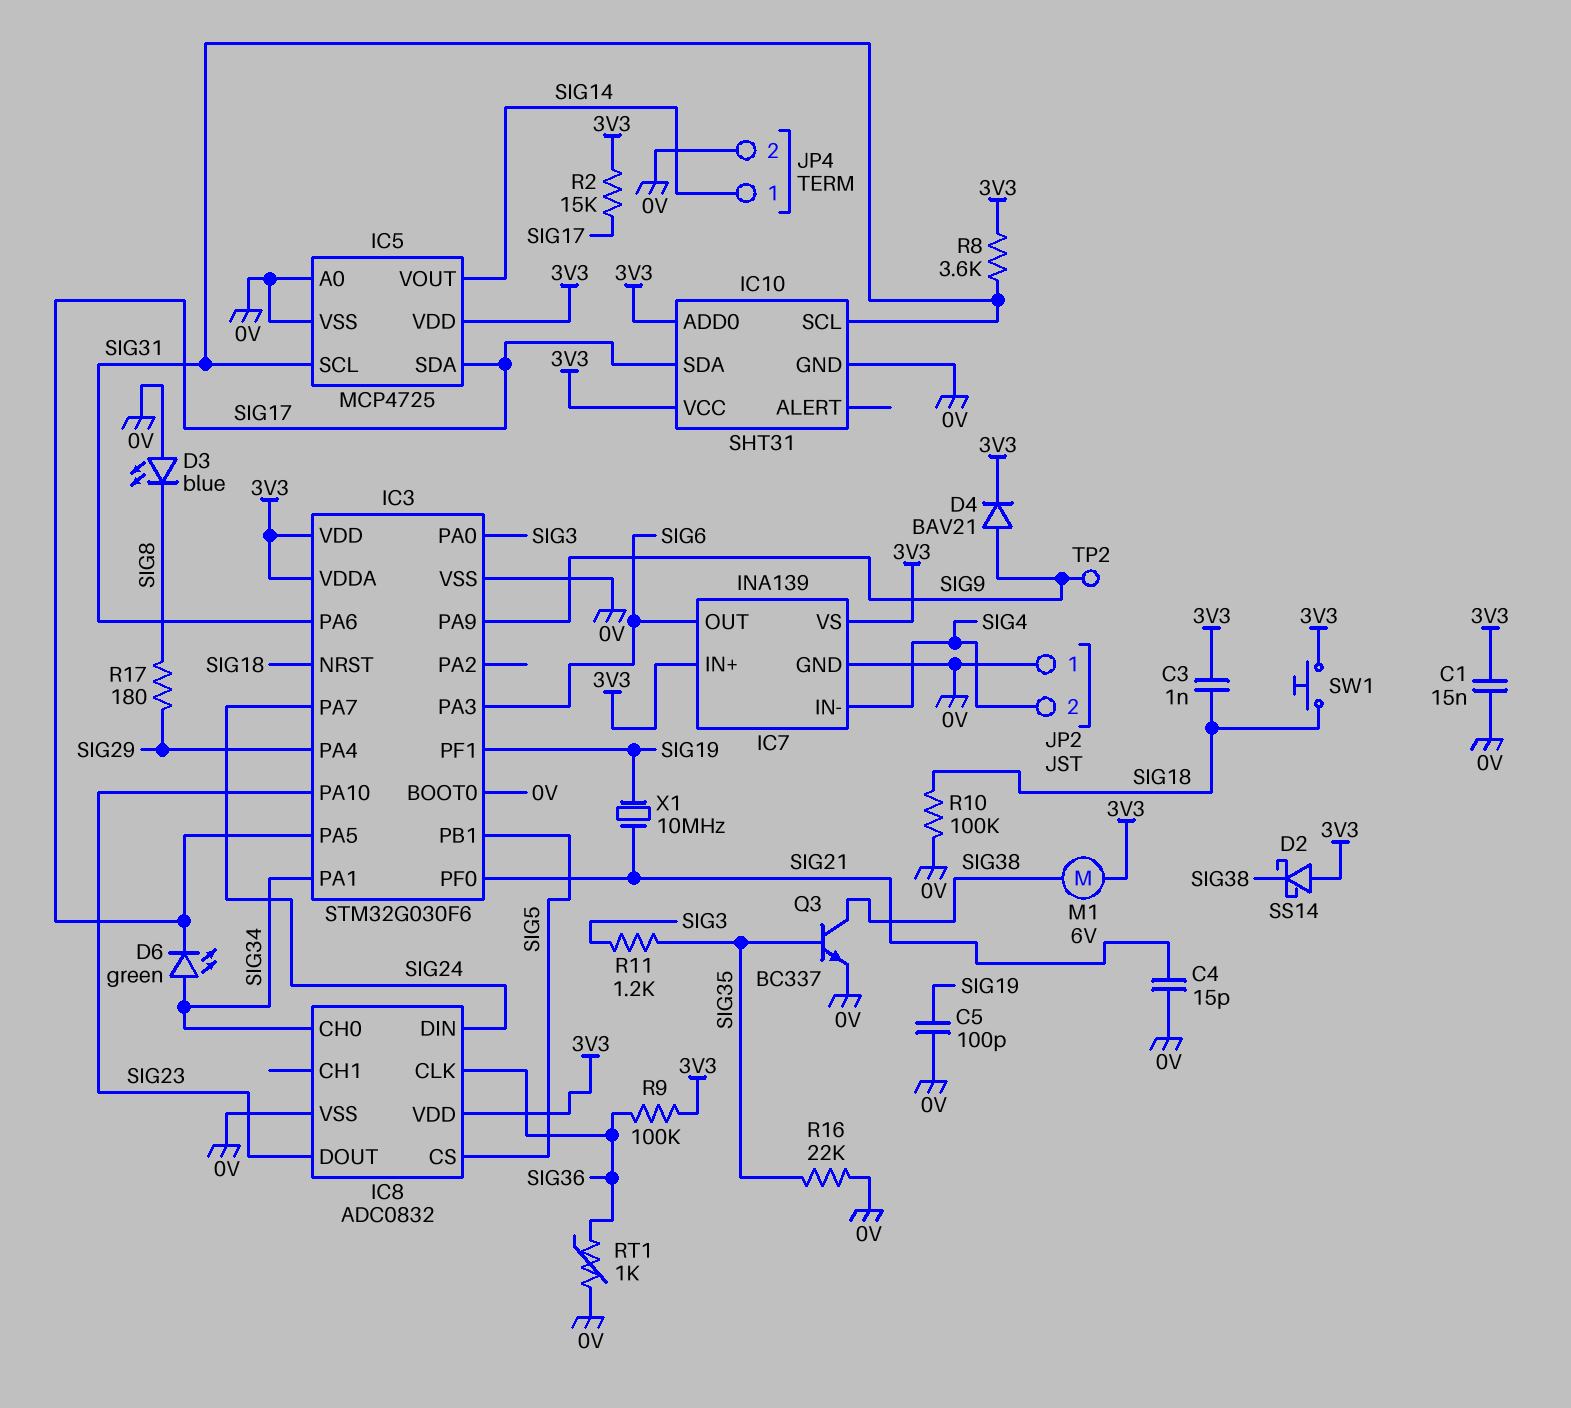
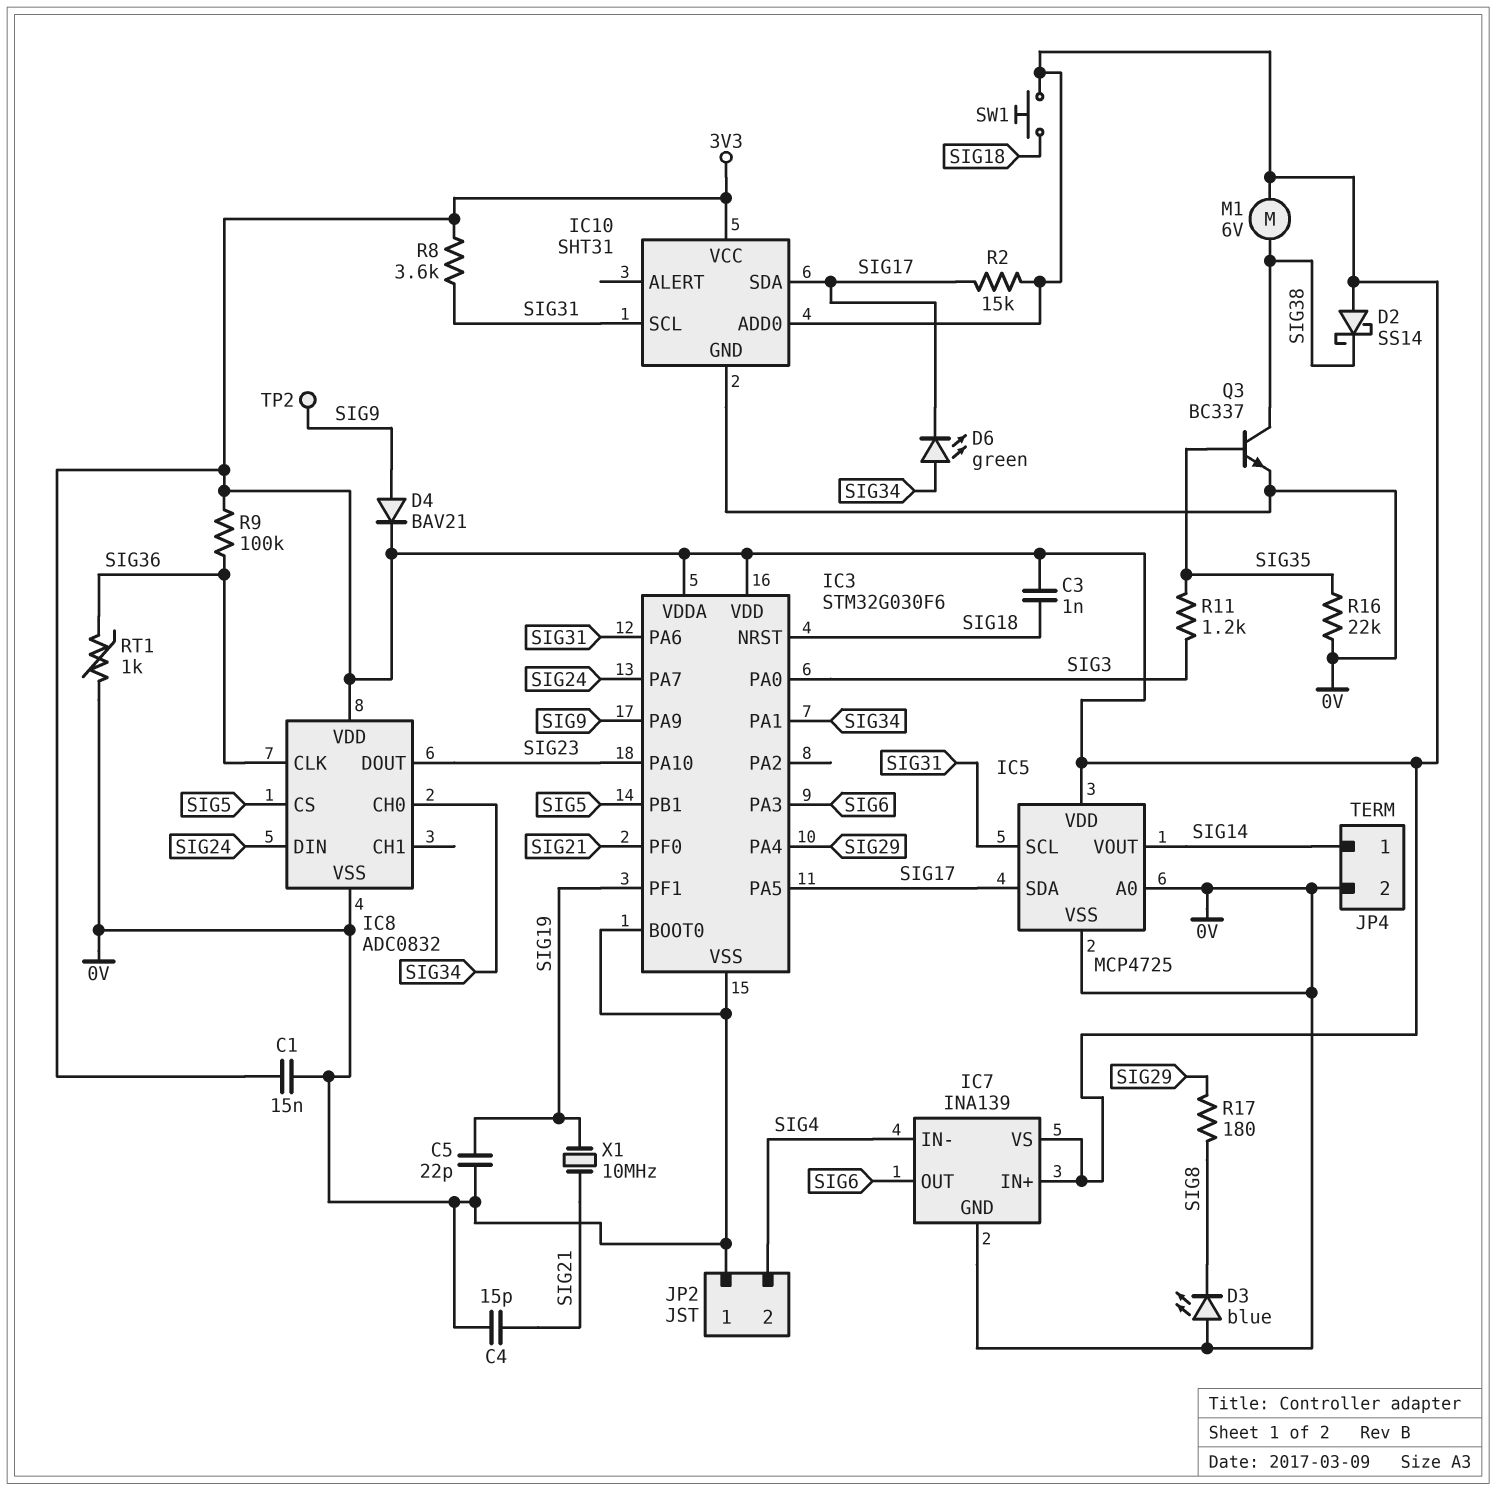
C5: 100pF (0V, SIG19) -> 22pF (0V, SIG19)
R10: 100k (0V, SIG18) -> none

